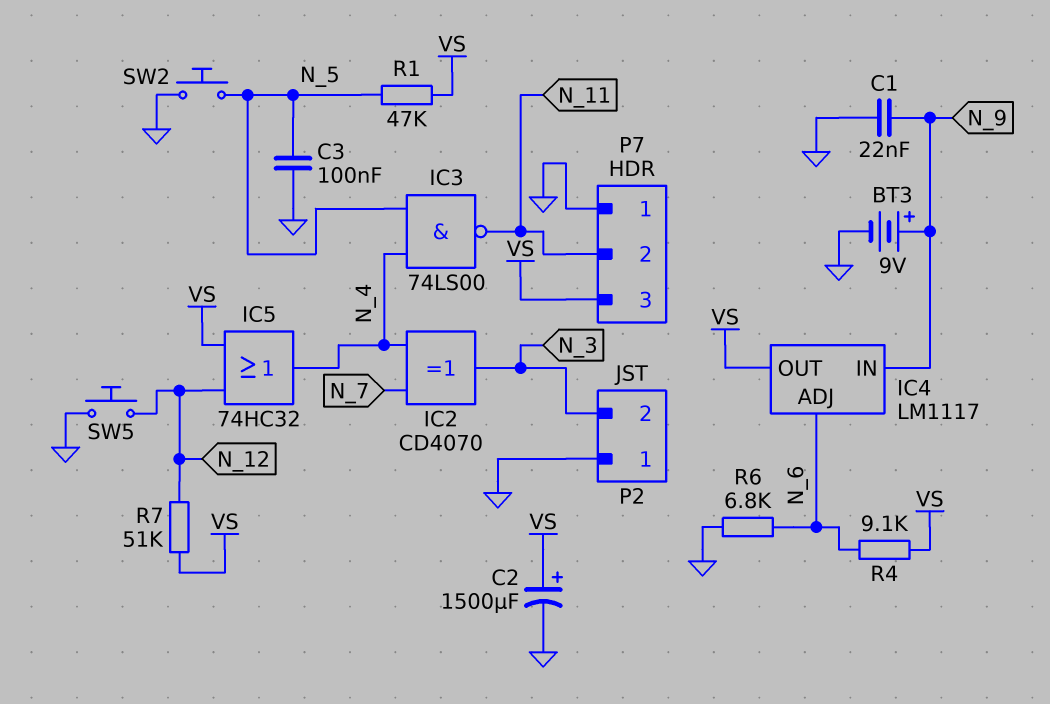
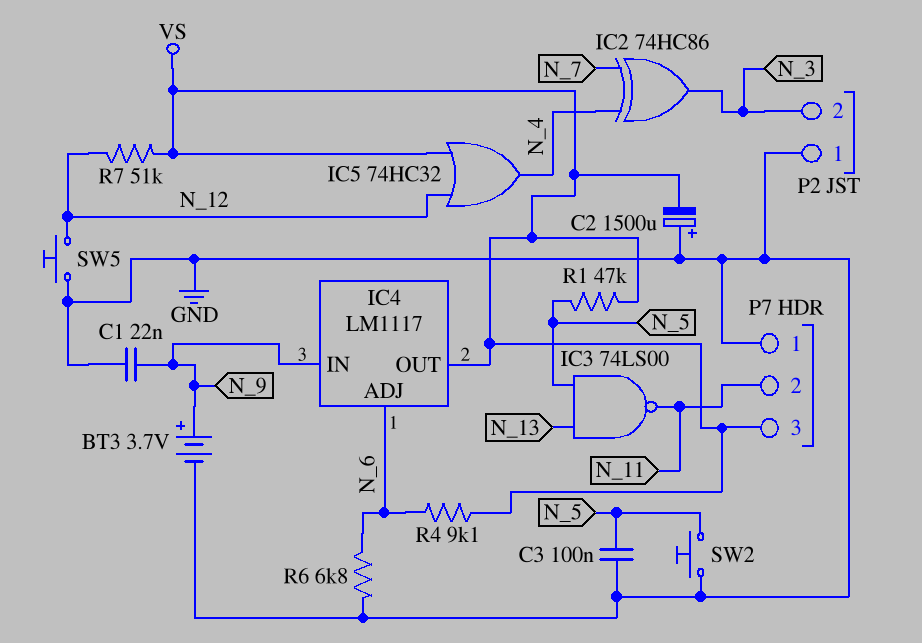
BT3: 9V (plus N_9, minus GND) -> 3.7V (plus N_9, minus GND)
C2: 1500uF (plus VS, minus GND) -> 1500uF (plus GND, minus VS)
IC2: XOR CD4070 (in N_4, in N_7, out N_3) -> XOR 74HC86 (in N_4, in N_7, out N_3)
IC3: NAND 74LS00 (in N_4, in N_5, out N_11) -> NAND 74LS00 (in N_5, in N_13, out N_11)

